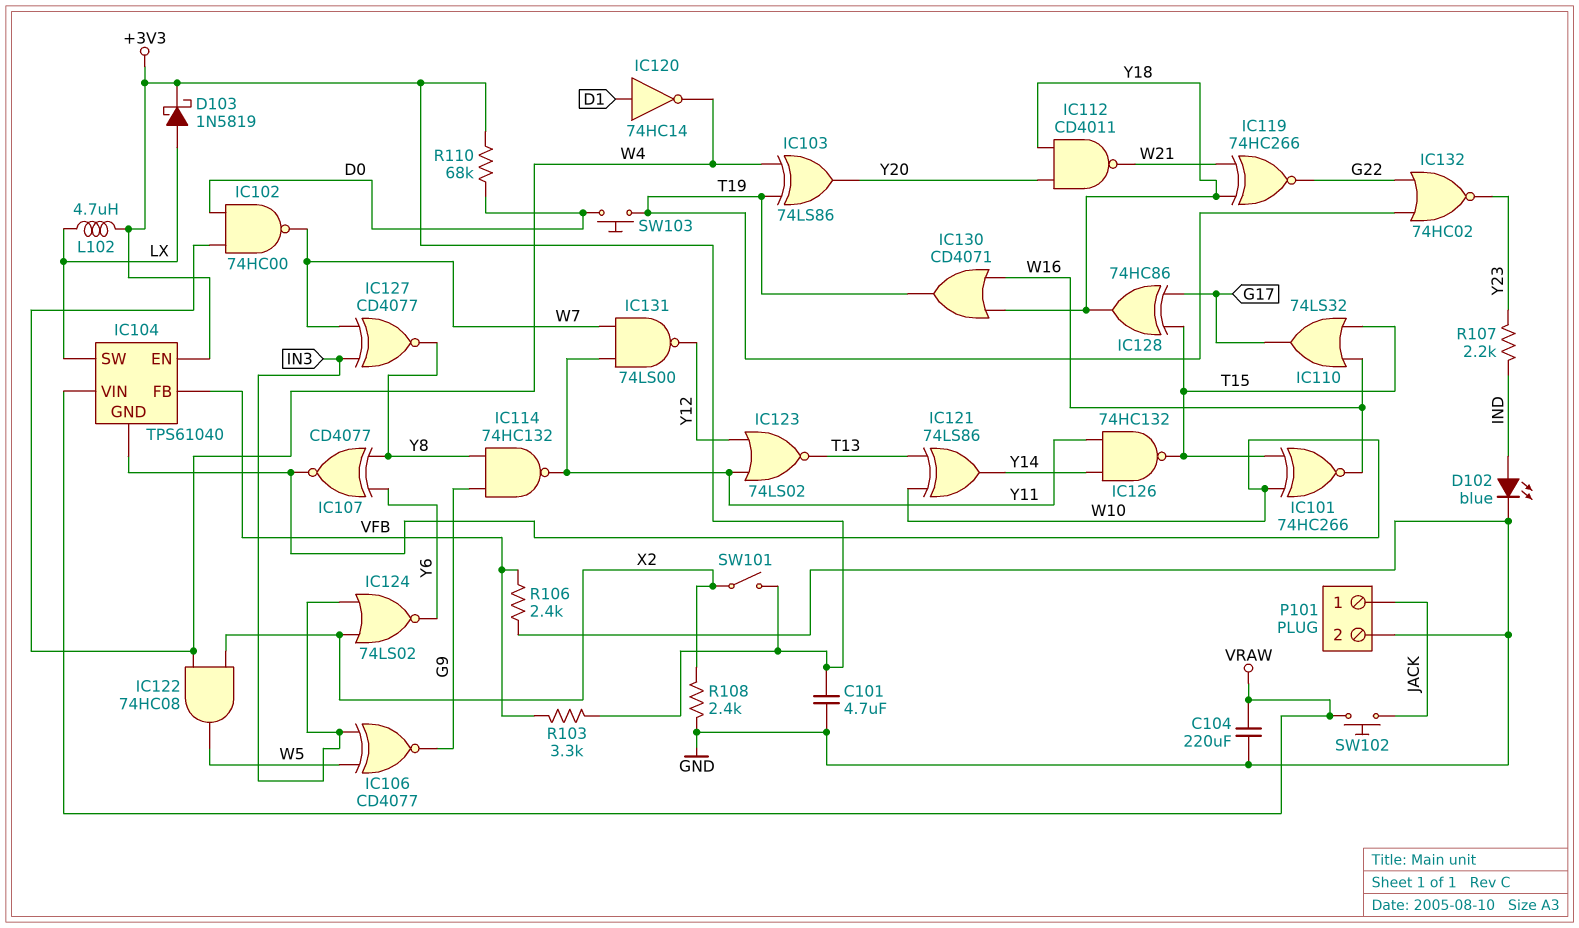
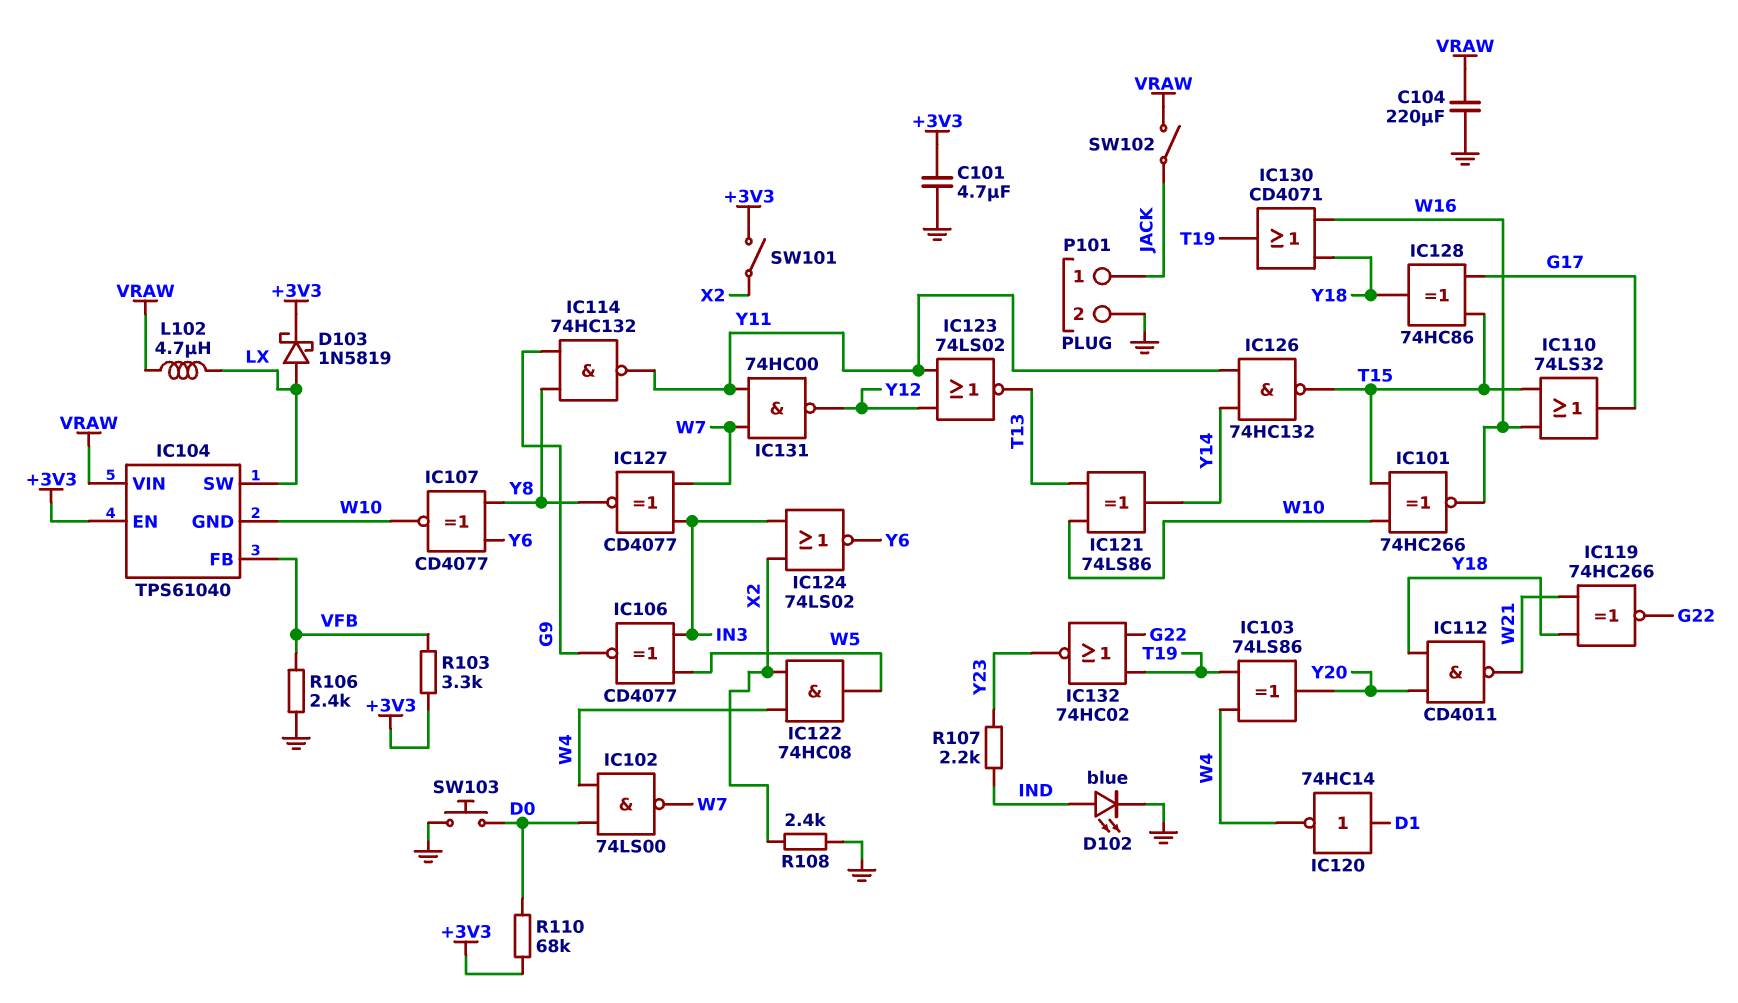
IC102: NAND 74HC00 (in D0, in W4, out W7) -> NAND 74LS00 (in D0, in W4, out W7)
IC131: NAND 74LS00 (in W7, in Y11, out Y12) -> NAND 74HC00 (in W7, in Y11, out Y12)
L102: 4.7uH (+3V3, LX) -> 4.7uH (LX, VRAW)
SW102: button (JACK, VRAW) -> switch (JACK, VRAW)
SW103: button (D0, T19) -> button (D0, GND)

